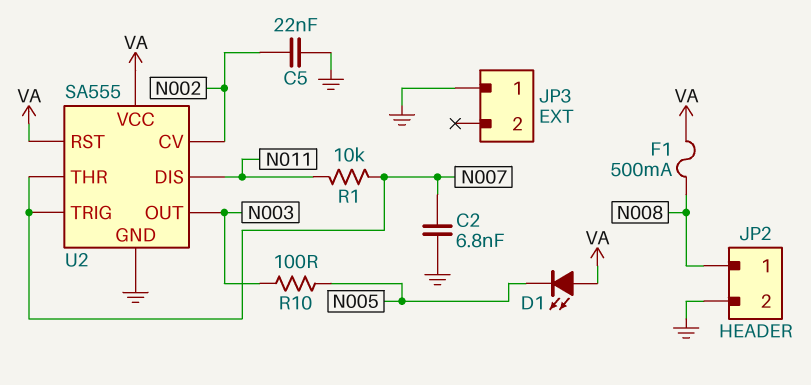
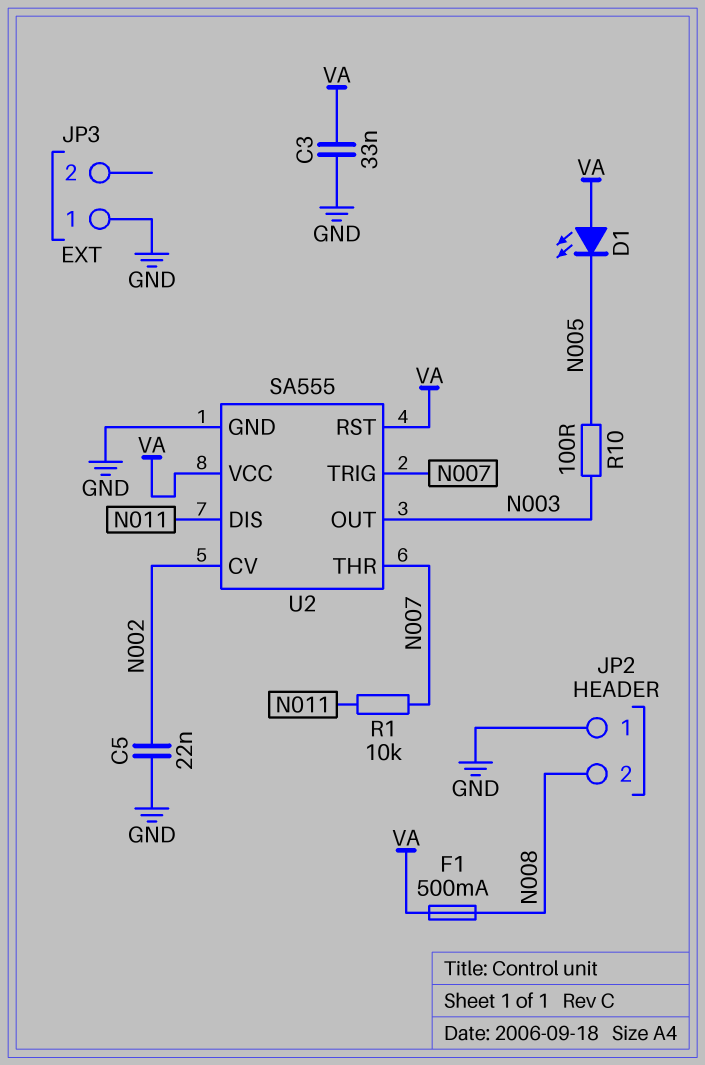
C2: 6.8nF (GND, N007) -> none
C3: none -> 33nF (GND, VA)
JP2 pin 1: N008 -> GND
JP2 pin 2: GND -> N008

